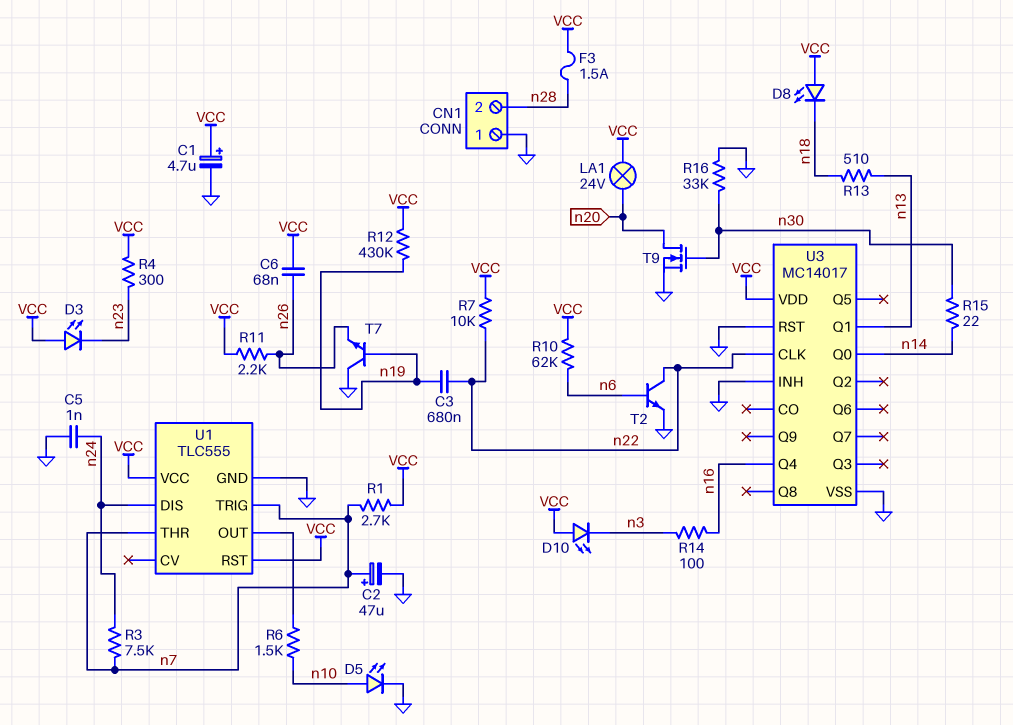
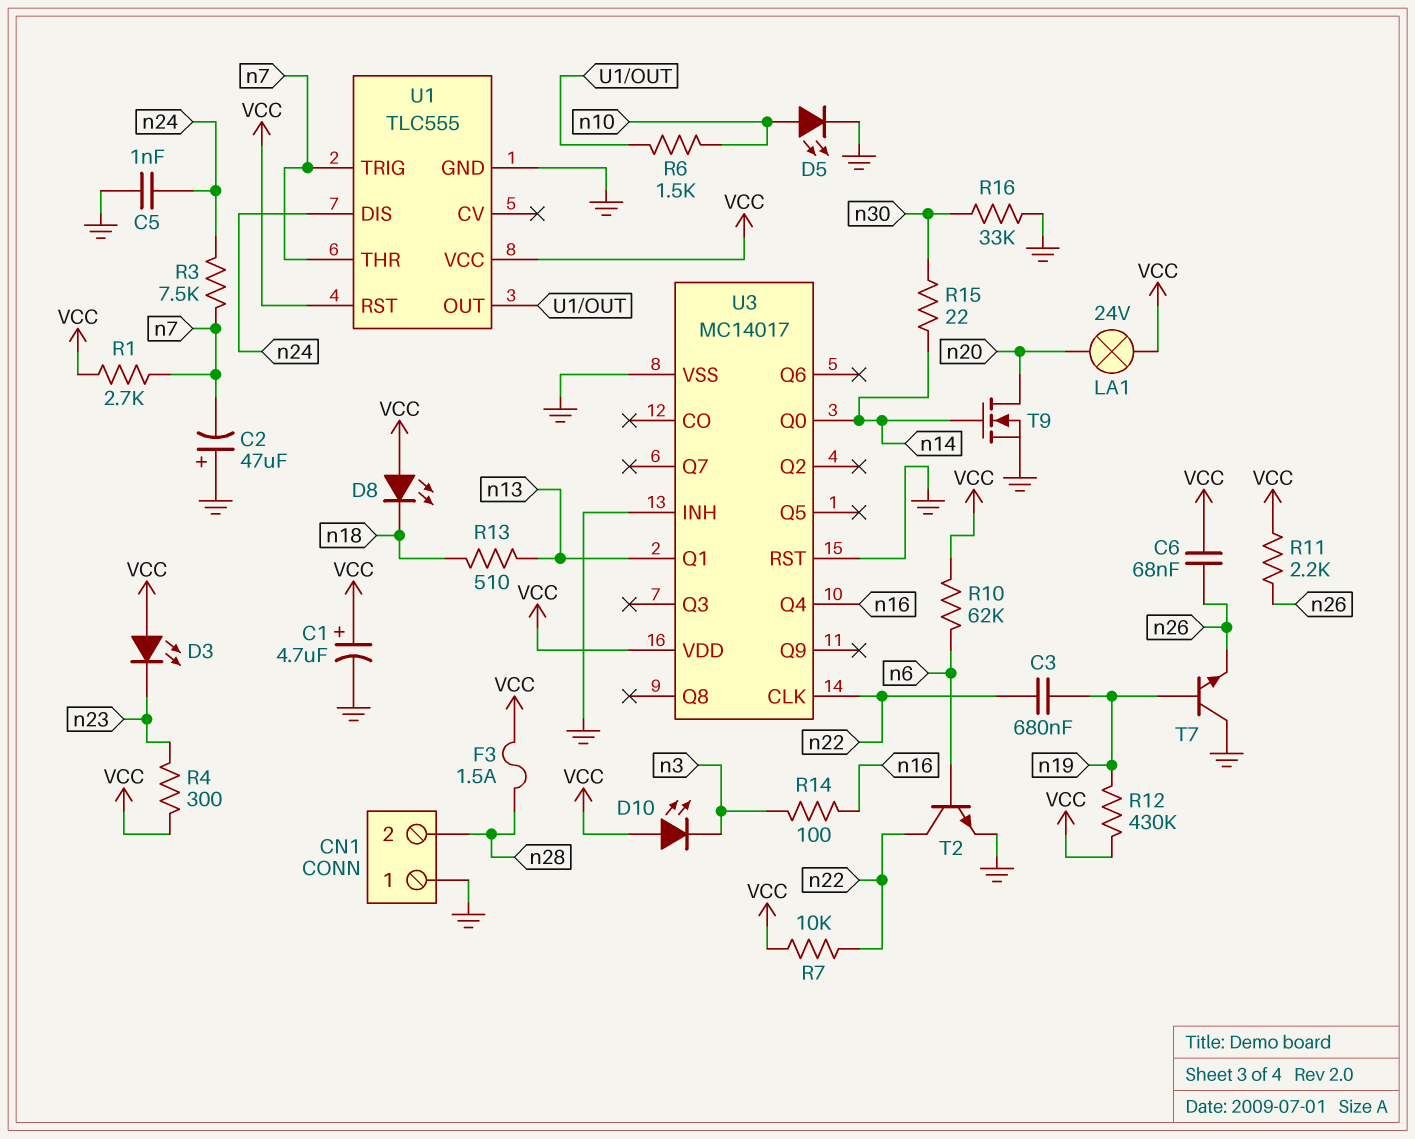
C2: 47uF (plus n7, minus GND) -> 47uF (plus GND, minus n7)
T9: NMOS (G n30, D n20, S GND) -> NMOS (G n14, D n20, S GND)

